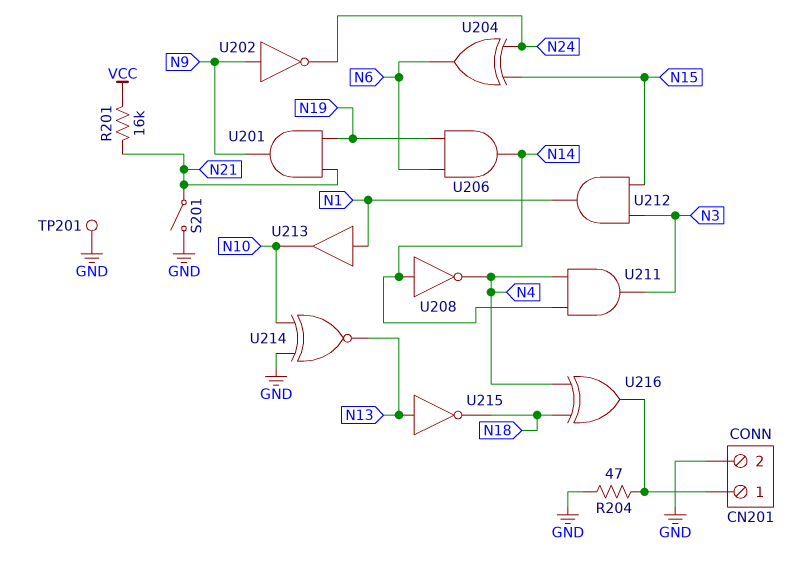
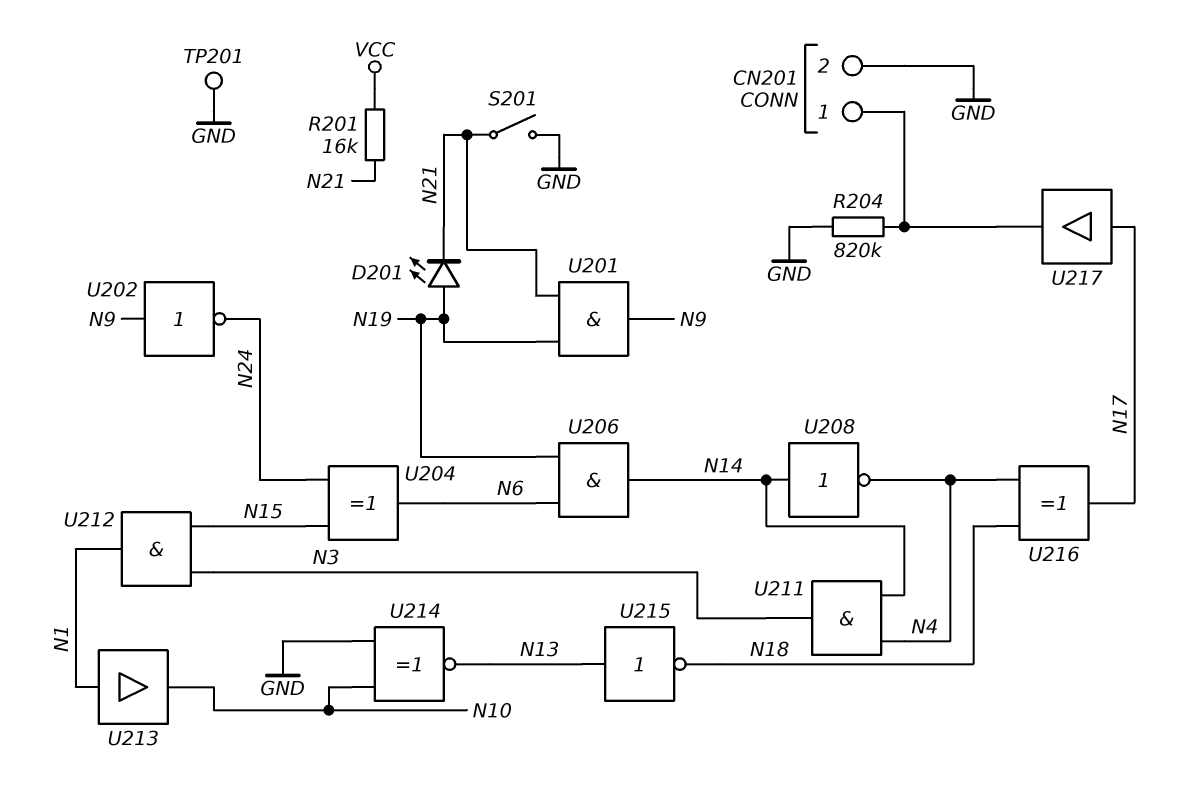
D201: none -> LED (A N19, K N21)
R204: 47 (CN201/1, GND) -> 820k (CN201/1, GND)
U216: XOR (in N4, in N18, out CN201/1) -> XOR (in N4, in N18, out N17)
U217: none -> buffer (in N17, out CN201/1)

